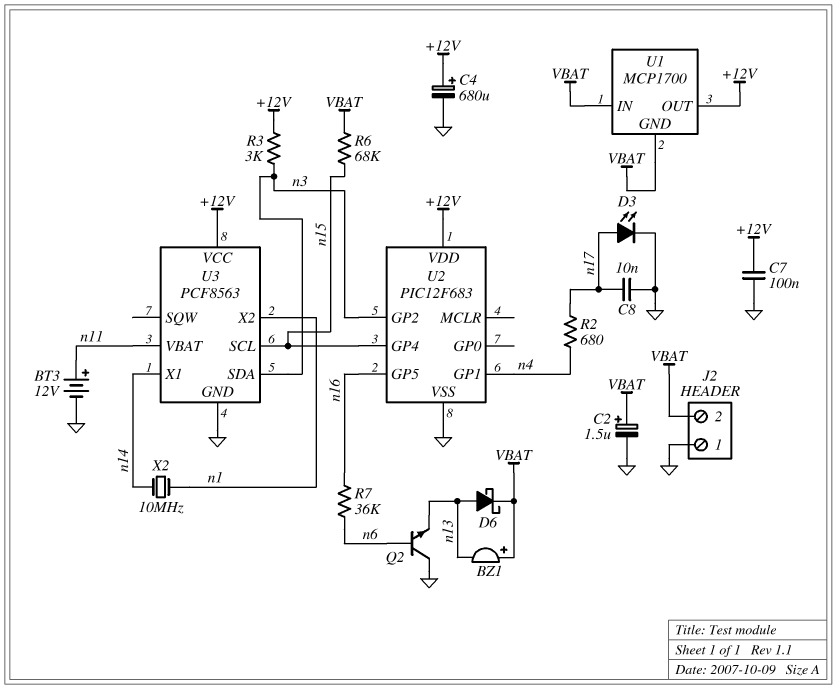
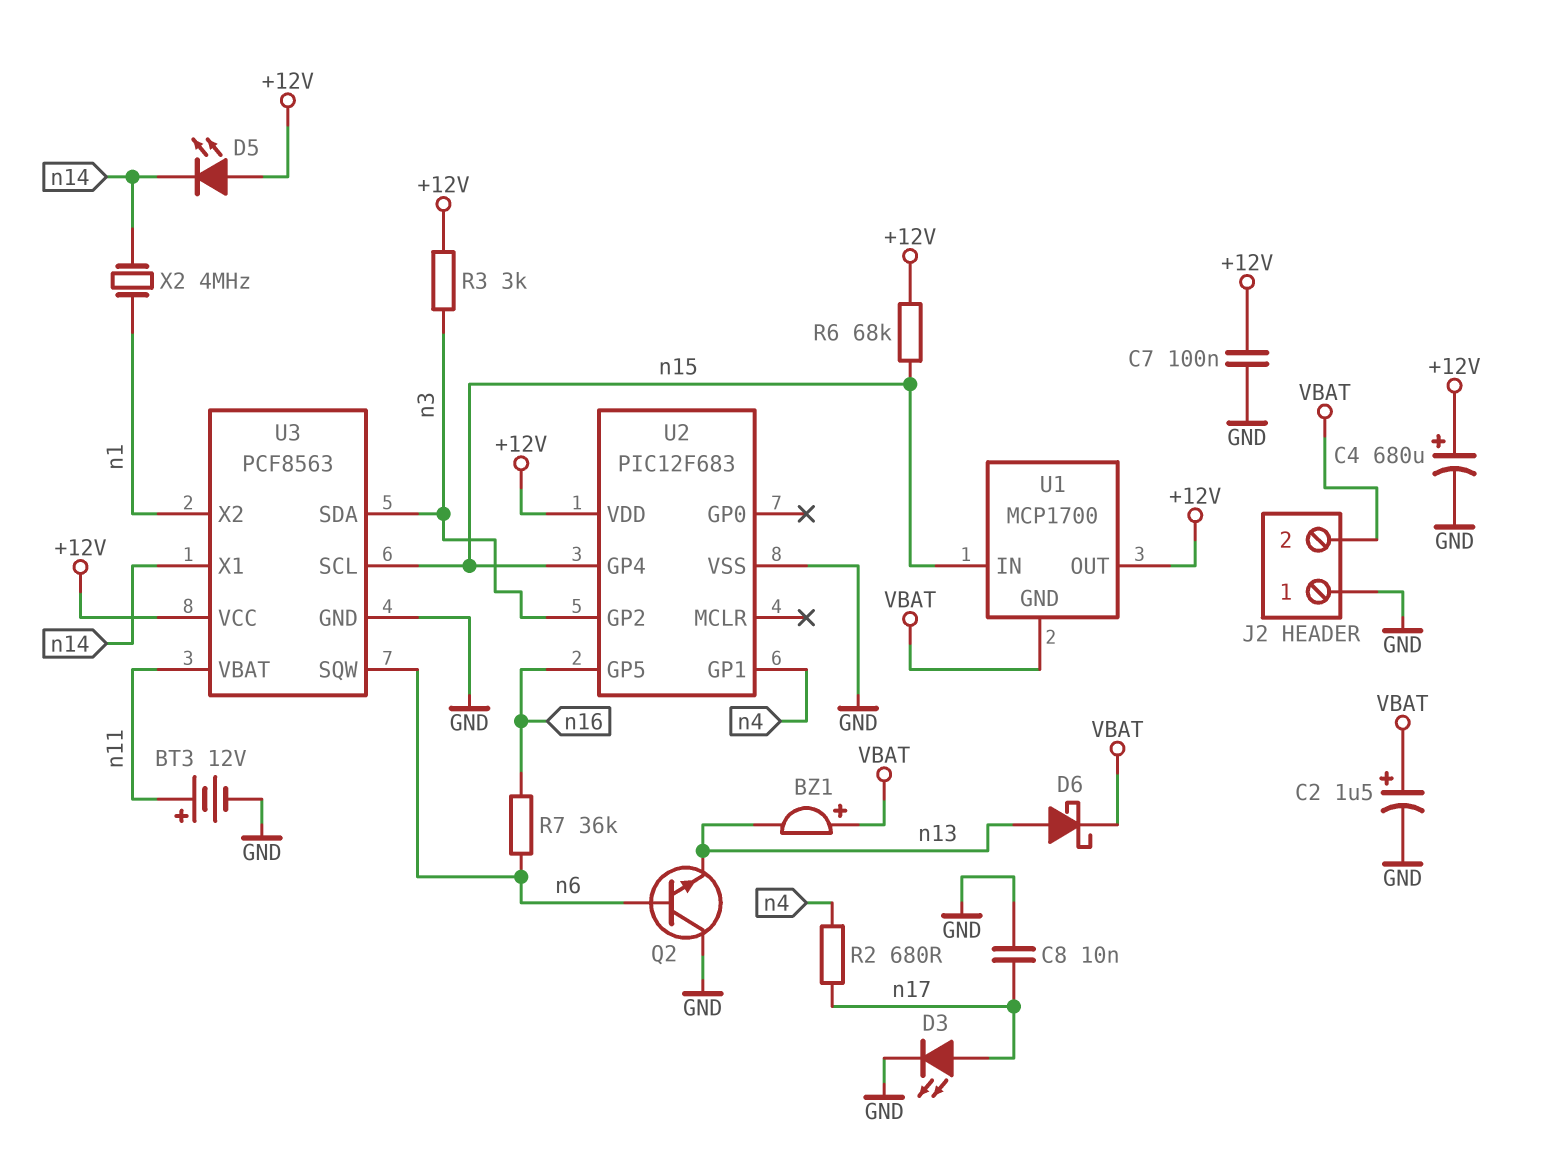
D5: none -> LED (A +12V, K n14)
R6: 68k (VBAT, n15) -> 68k (+12V, n15)
U1 pin IN: VBAT -> n15
U3 pin SQW: none -> n6
X2: 10MHz (n1, n14) -> 4MHz (n1, n14)

